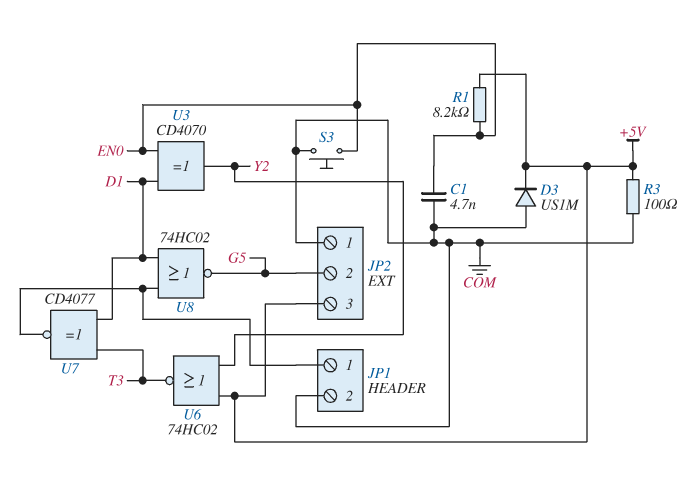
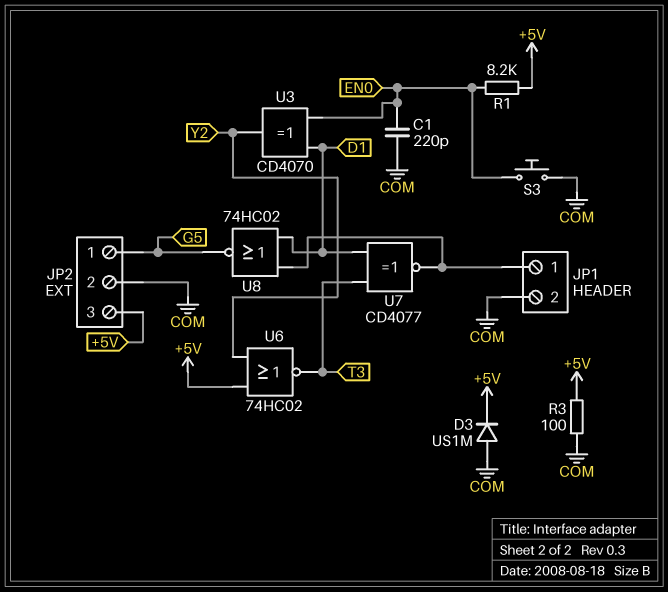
C1: 4.7nF (COM, EN0) -> 220pF (COM, EN0)
JP2 pin 1: COM -> G5
JP2 pin 2: G5 -> COM

